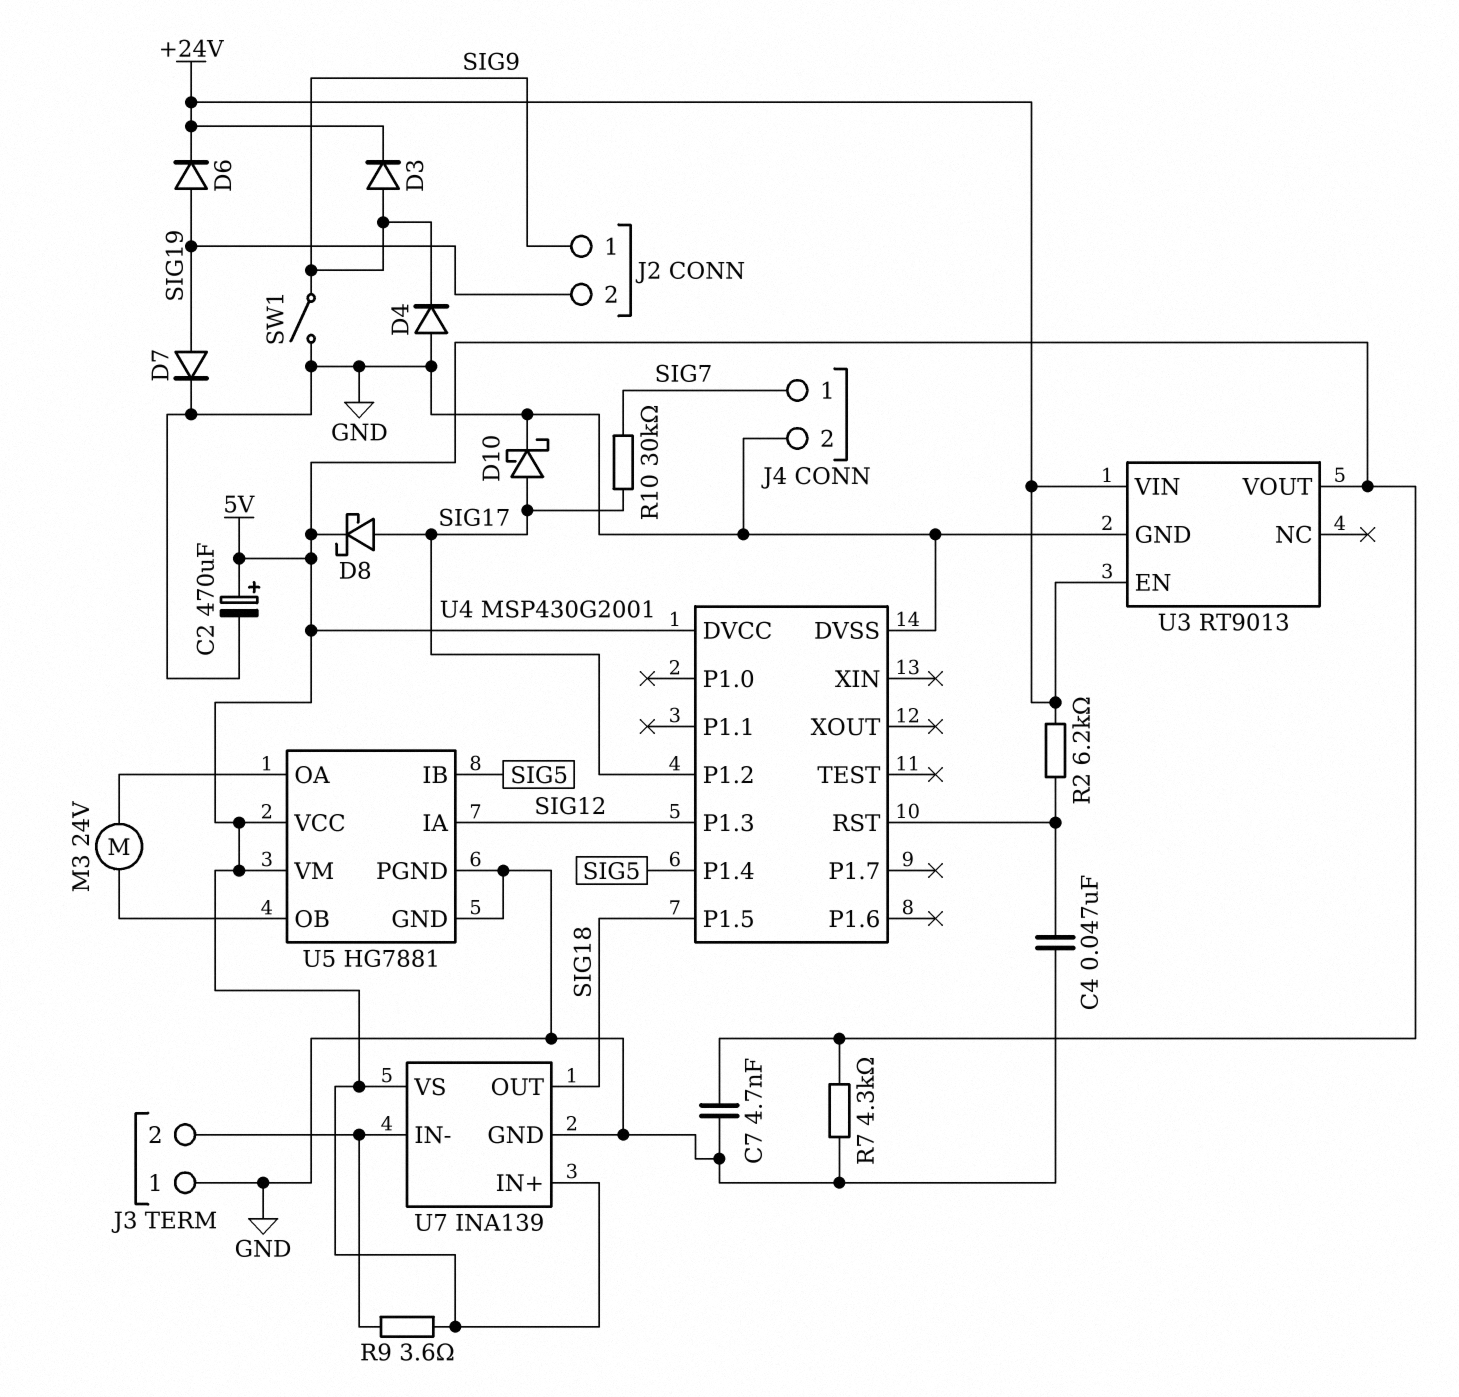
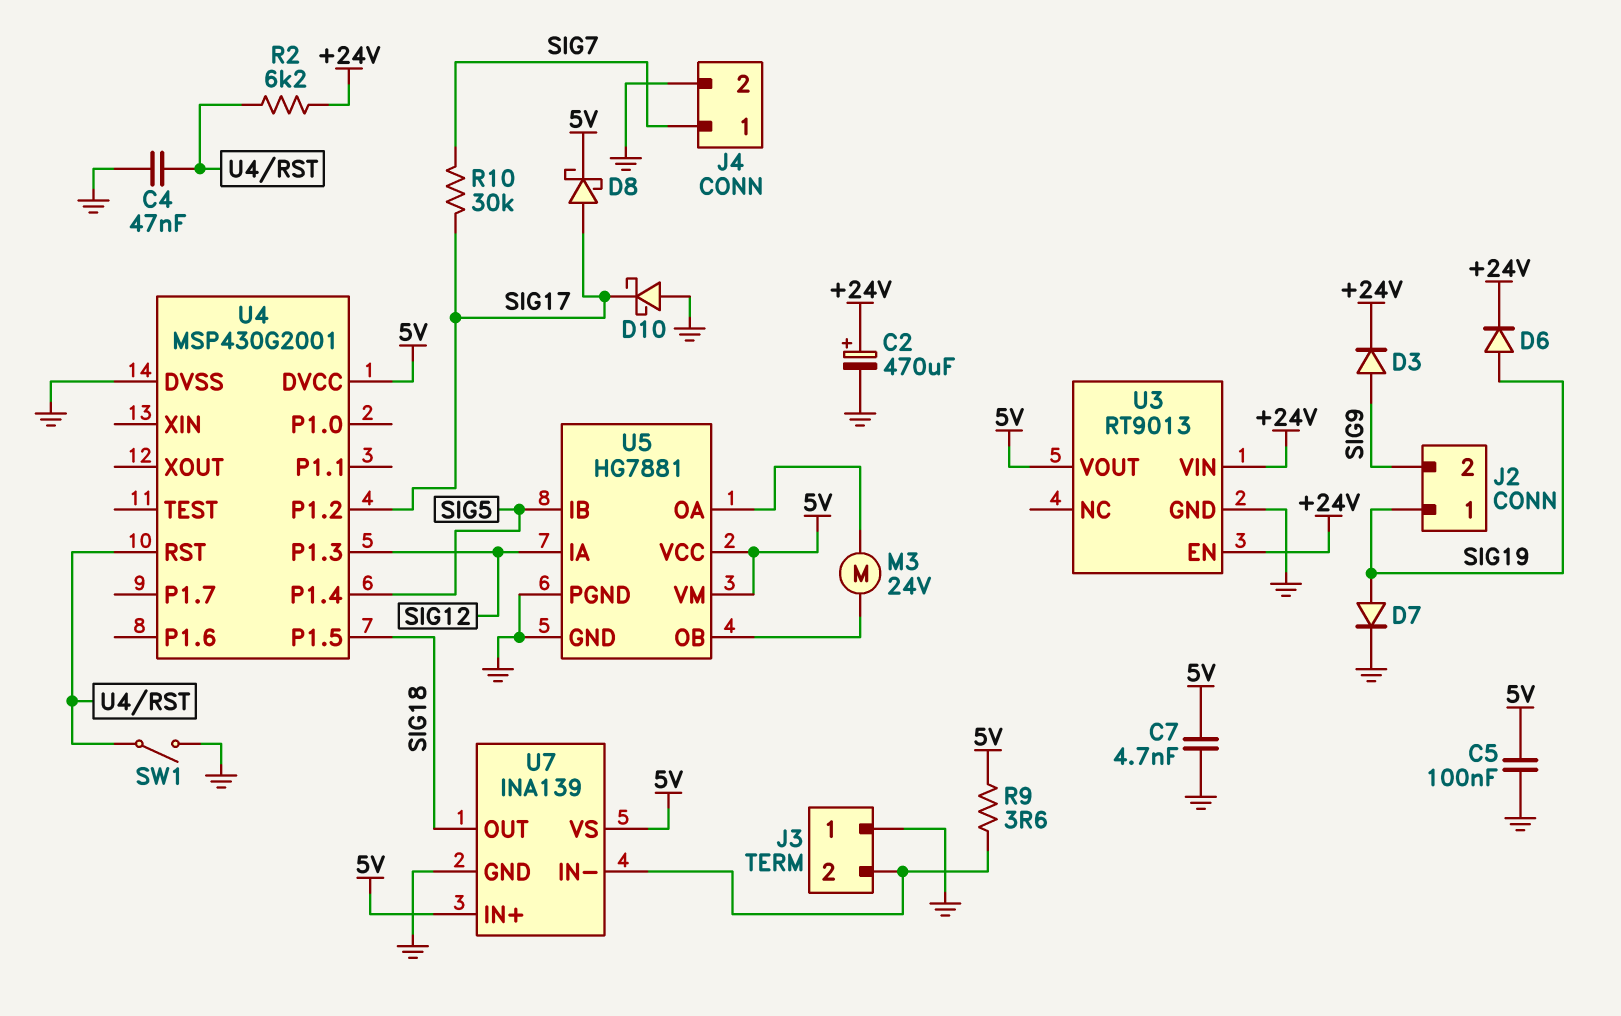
C2: 470uF (plus 5V, minus GND) -> 470uF (plus +24V, minus GND)
C5: none -> 100nF (5V, GND)
D4: diode (A GND, K SIG9) -> none
D10: schottky (A SIG17, K GND) -> schottky (A GND, K SIG17)
J2 pin 1: SIG9 -> SIG19
J2 pin 2: SIG19 -> SIG9
R7: 4.3k (5V, GND) -> none
SW1: switch (GND, SIG9) -> switch (GND, U4/RST)

